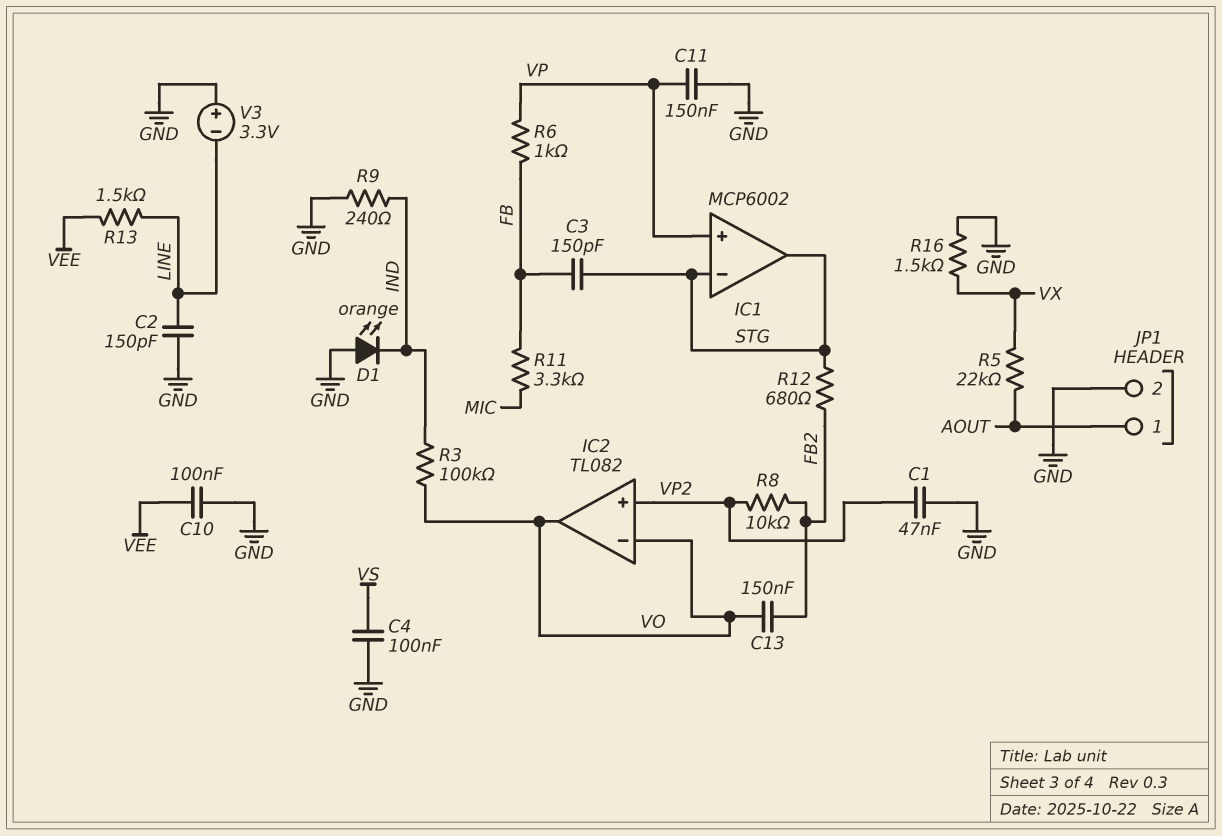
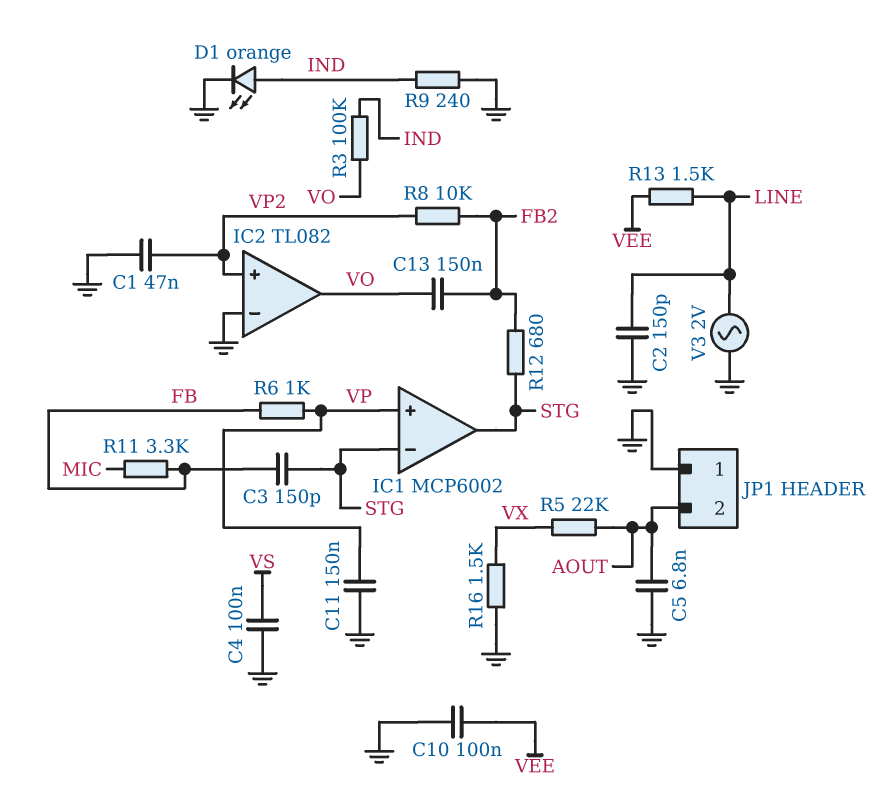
C5: none -> 6.8nF (AOUT, GND)
D1: LED orange (A GND, K IND) -> LED orange (A IND, K GND)
IC2 pin in-: VO -> GND
JP1 pin 1: AOUT -> GND
JP1 pin 2: GND -> AOUT
V3: 3.3V (plus GND, minus LINE) -> AC 2V (GND, LINE)

